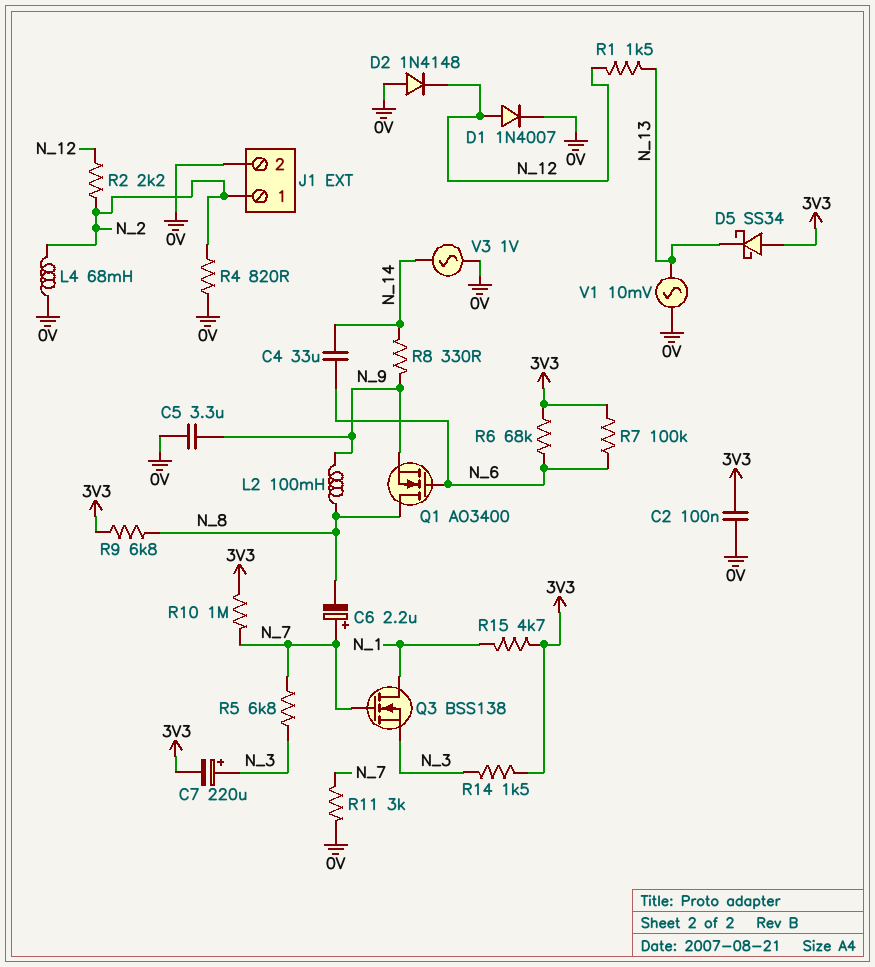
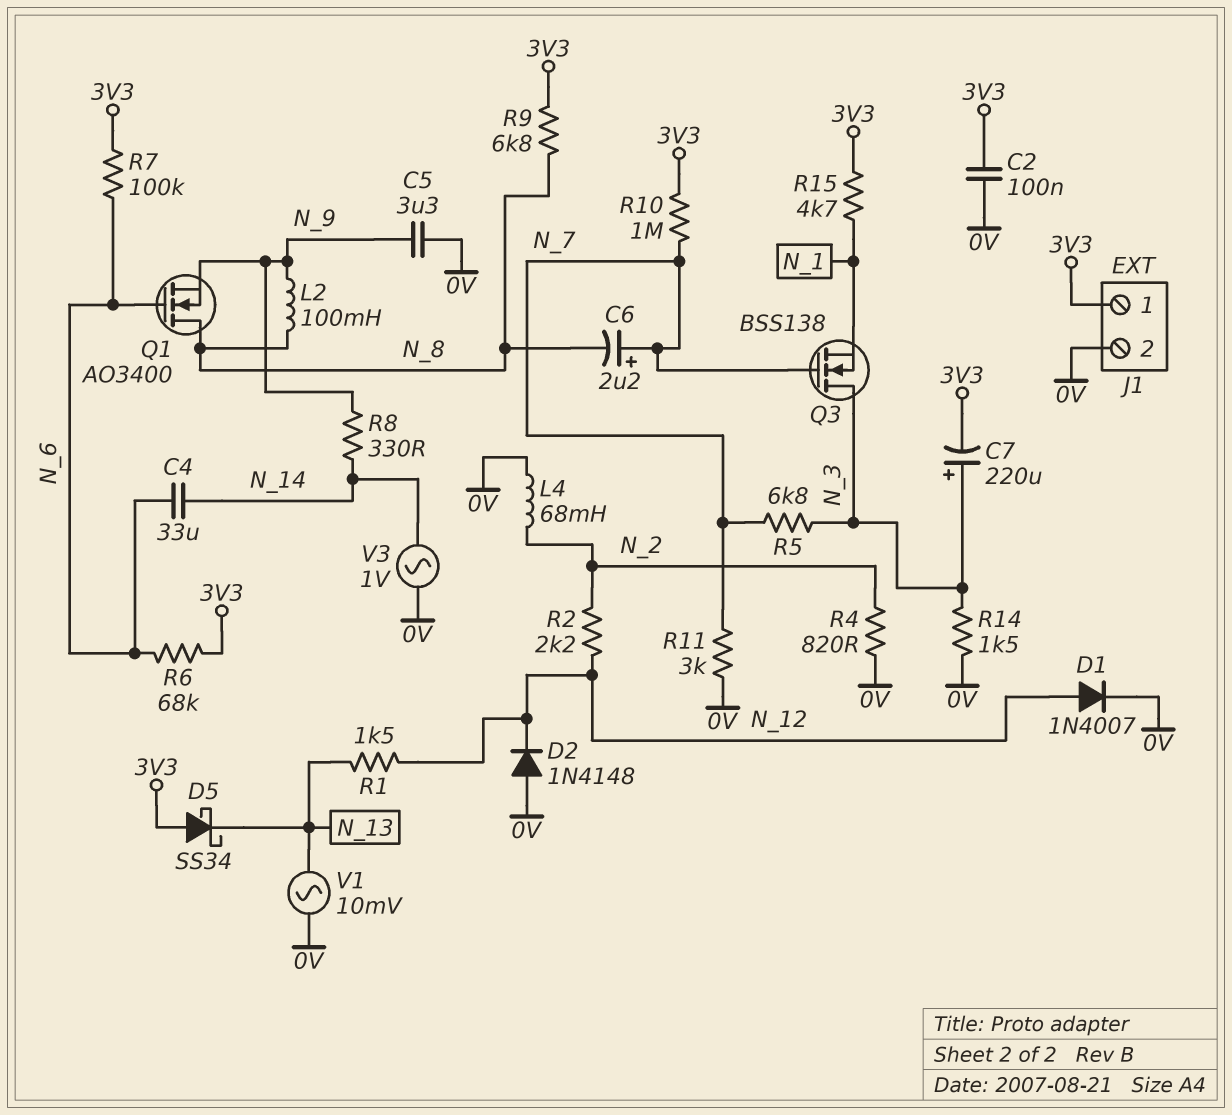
J1 pin 1: N_2 -> 3V3
Q3: NMOS BSS138 (G N_7, D N_1, S N_3) -> NMOS BSS138 (G N_7, D N_3, S N_1)
R14: 1.5k (3V3, N_3) -> 1.5k (0V, N_3)

